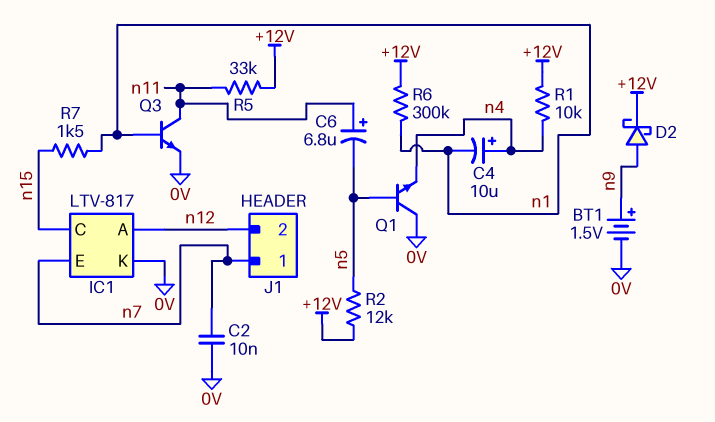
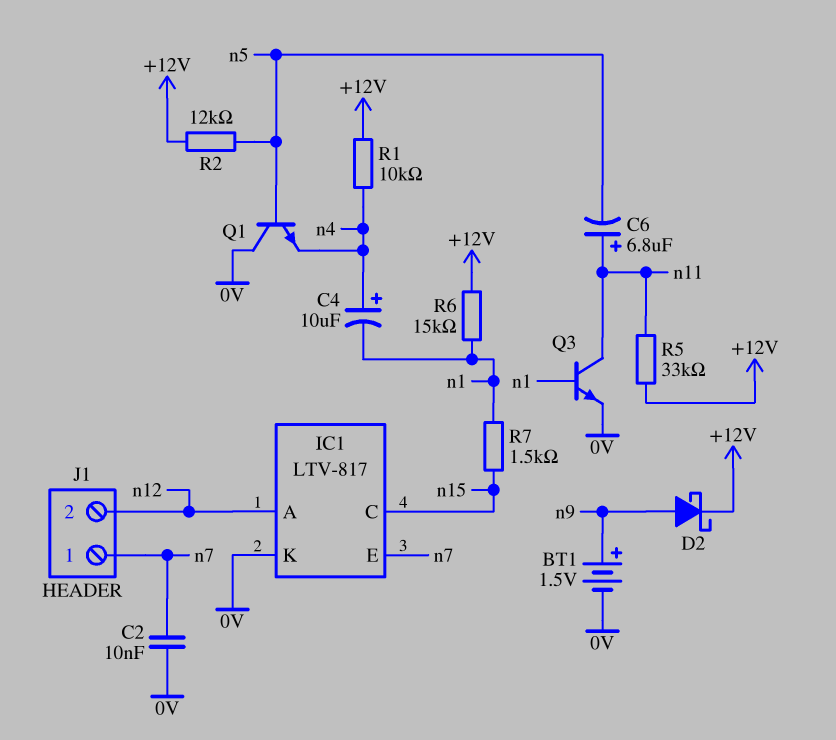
R6: 300k (+12V, n1) -> 15k (+12V, n1)

